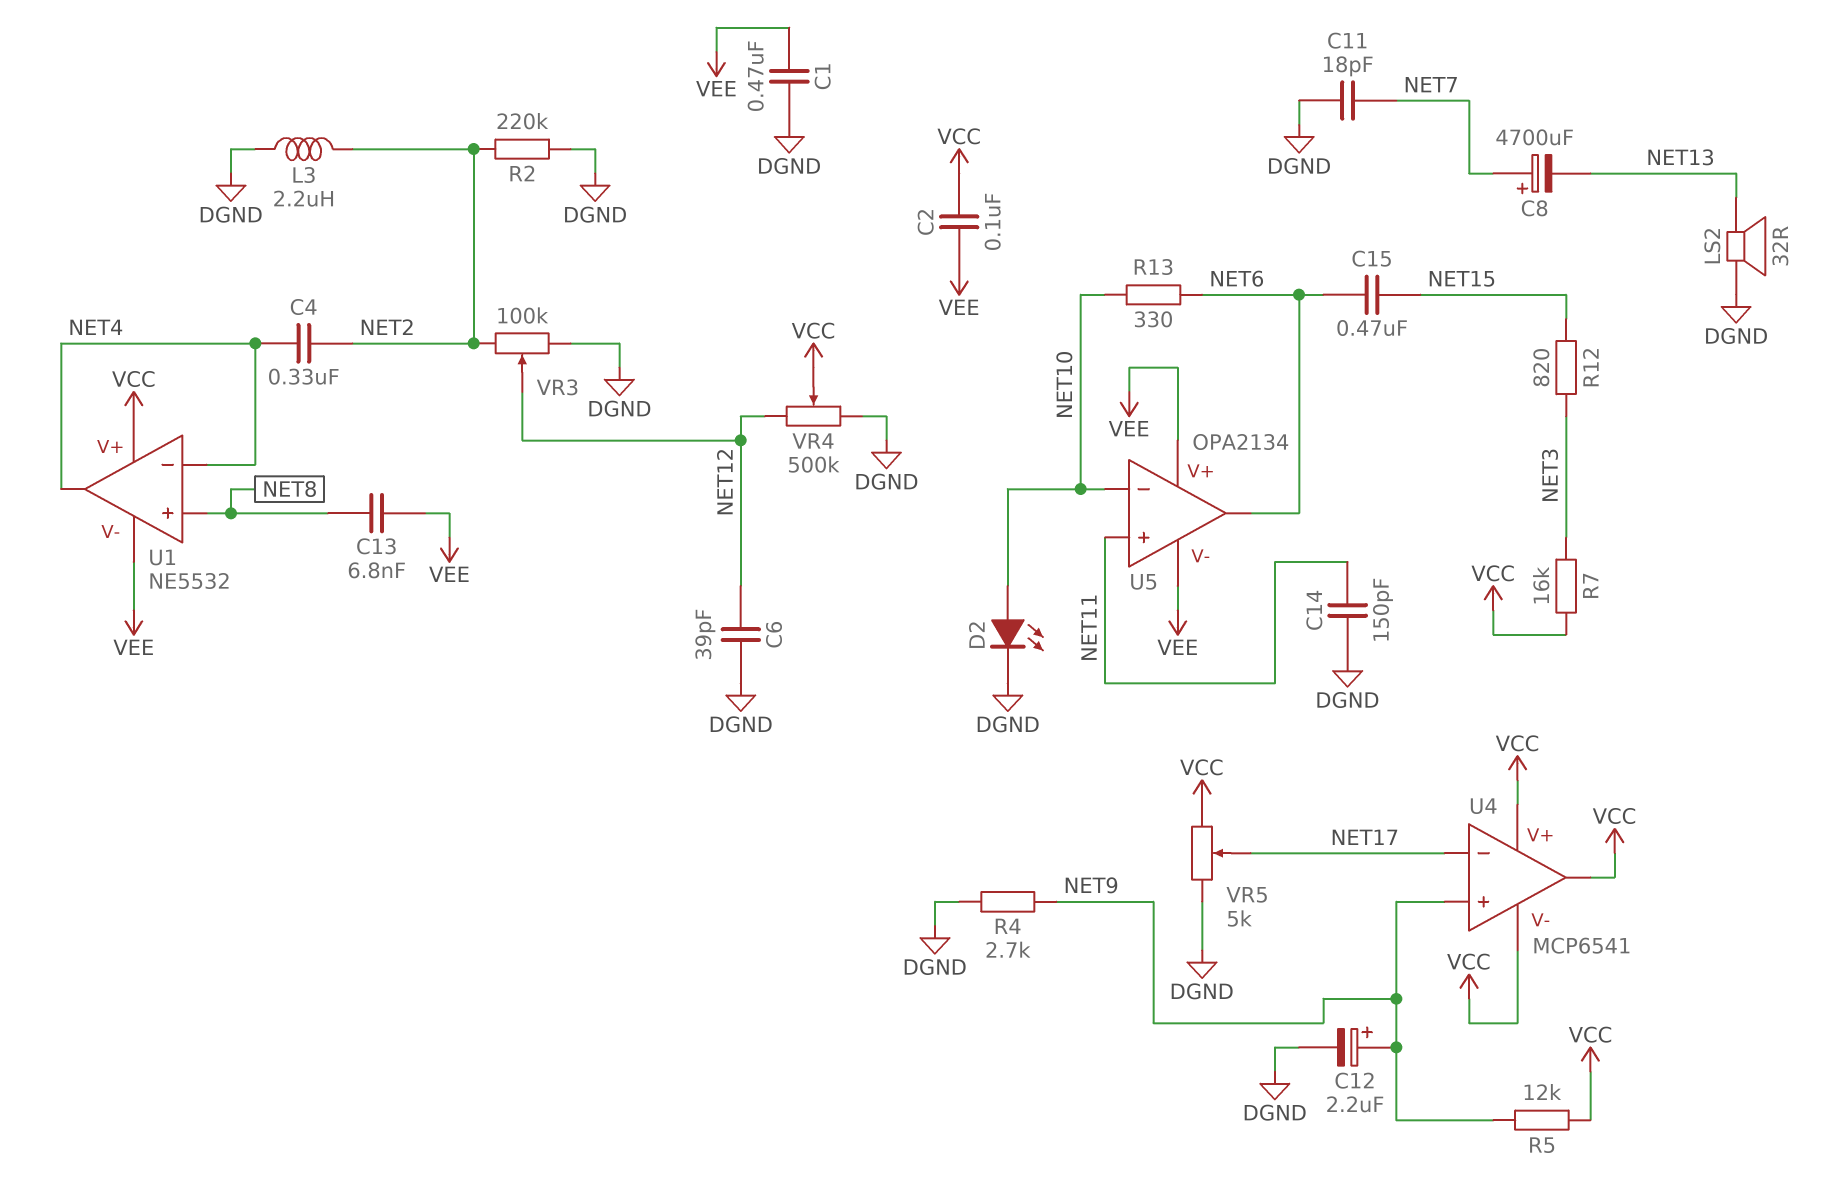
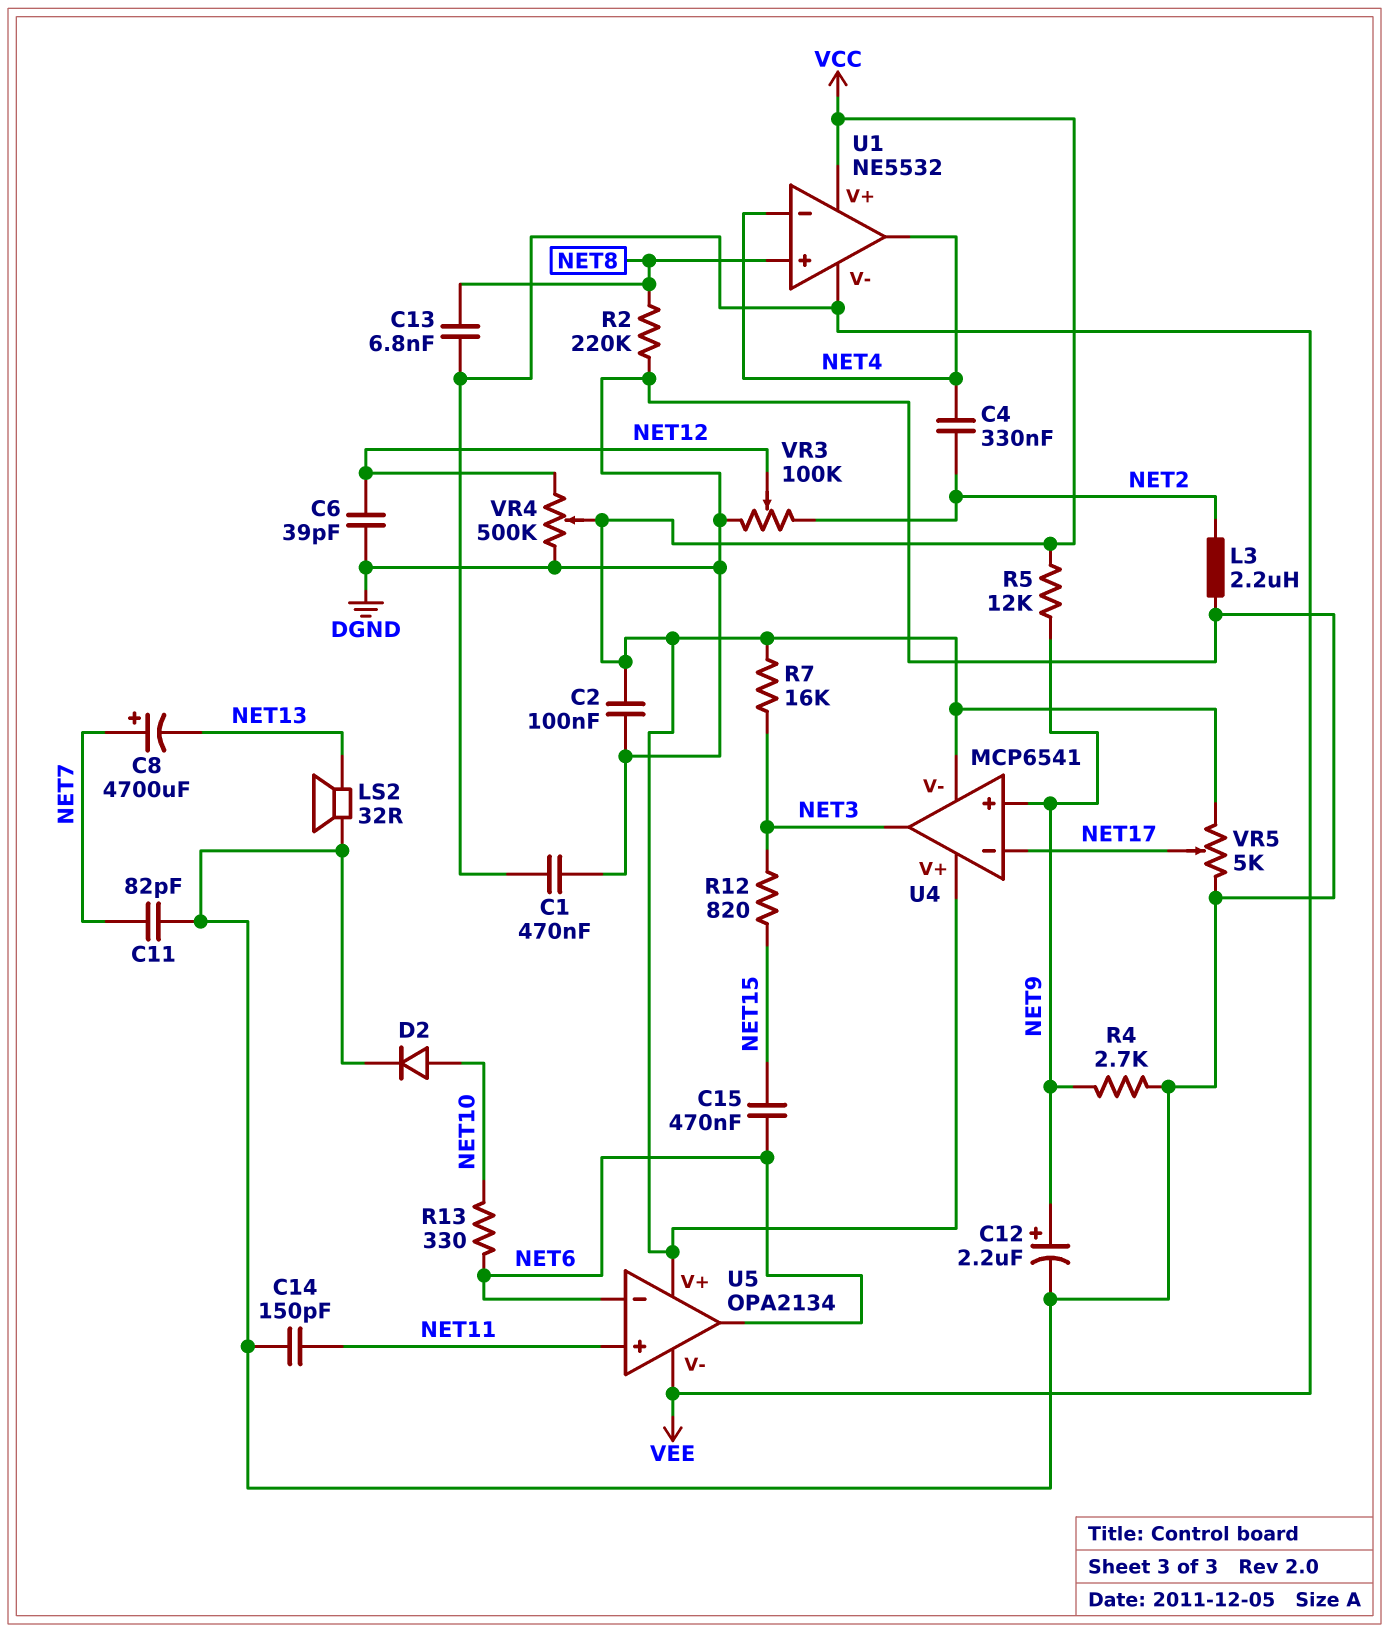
C2: 100nF (VCC, VEE) -> 100nF (DGND, VCC)
C11: 18pF (DGND, NET7) -> 82pF (DGND, NET7)
D2: LED (A NET10, K DGND) -> diode (A NET10, K DGND)
R2: 220k (DGND, NET2) -> 220k (DGND, NET8)
U4 pin out: VCC -> NET3
U5 pin V+: VEE -> VCC
U5 pin in-: NET10 -> NET6

